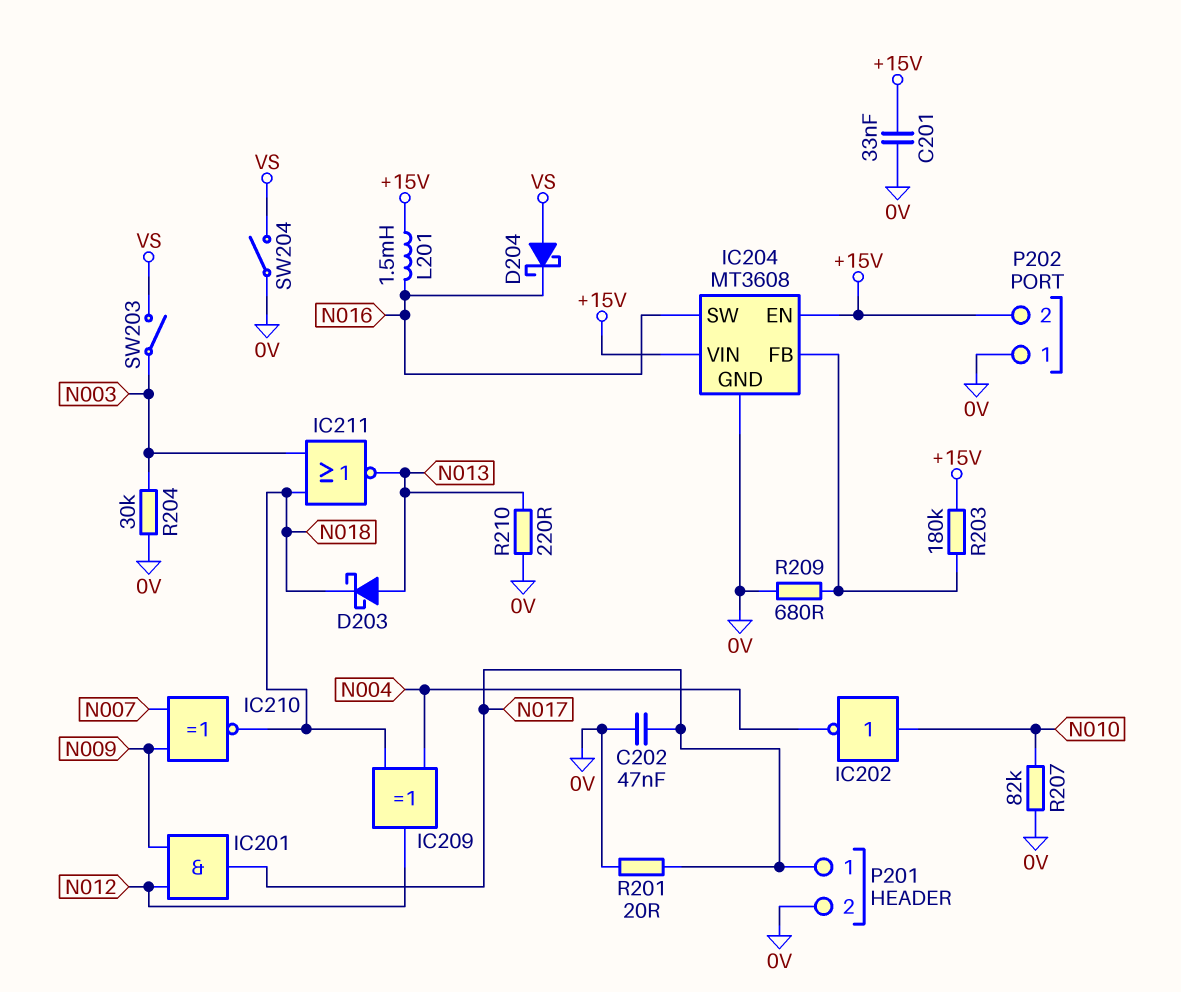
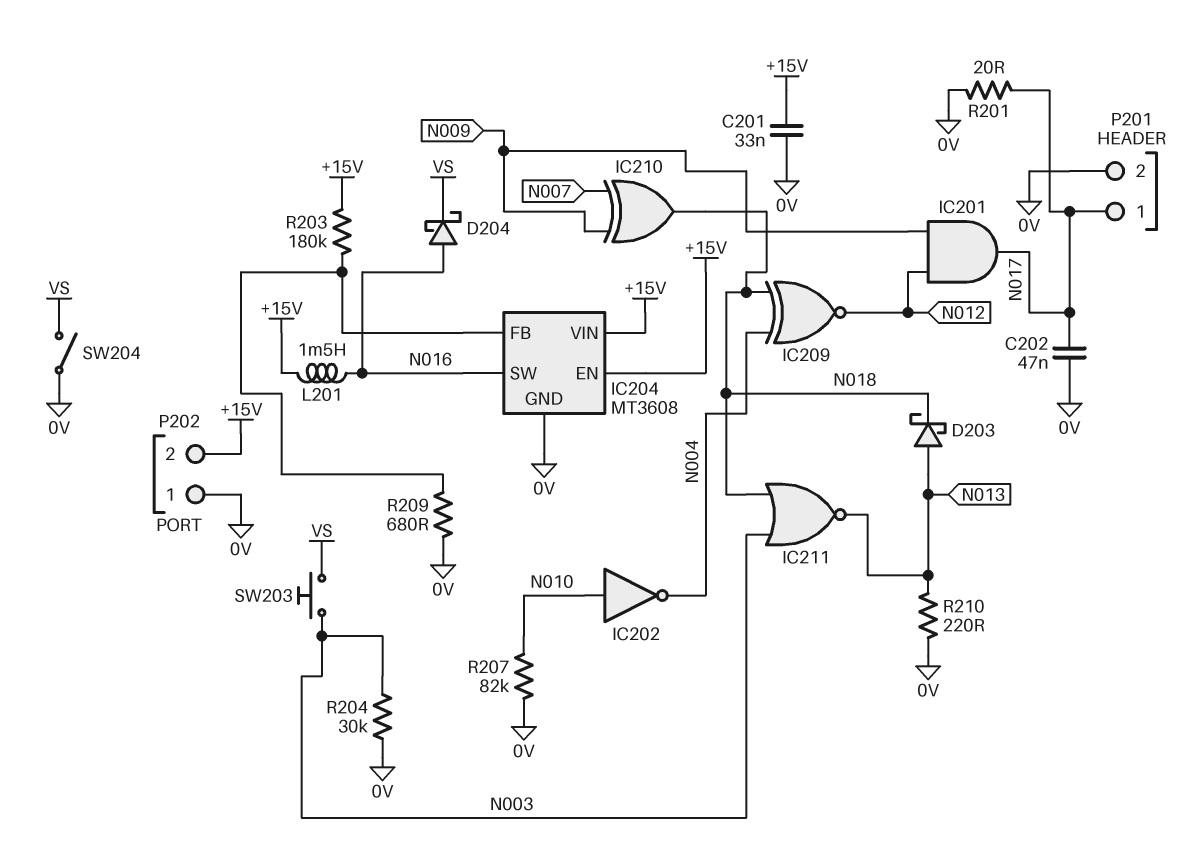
D204: schottky (A VS, K N016) -> schottky (A N016, K VS)
IC209: XOR (in N004, in N018, out N012) -> XNOR (in N004, in N018, out N012)
IC210: XNOR (in N007, in N009, out N018) -> XOR (in N007, in N009, out N018)
SW203: switch (N003, VS) -> button (N003, VS)

